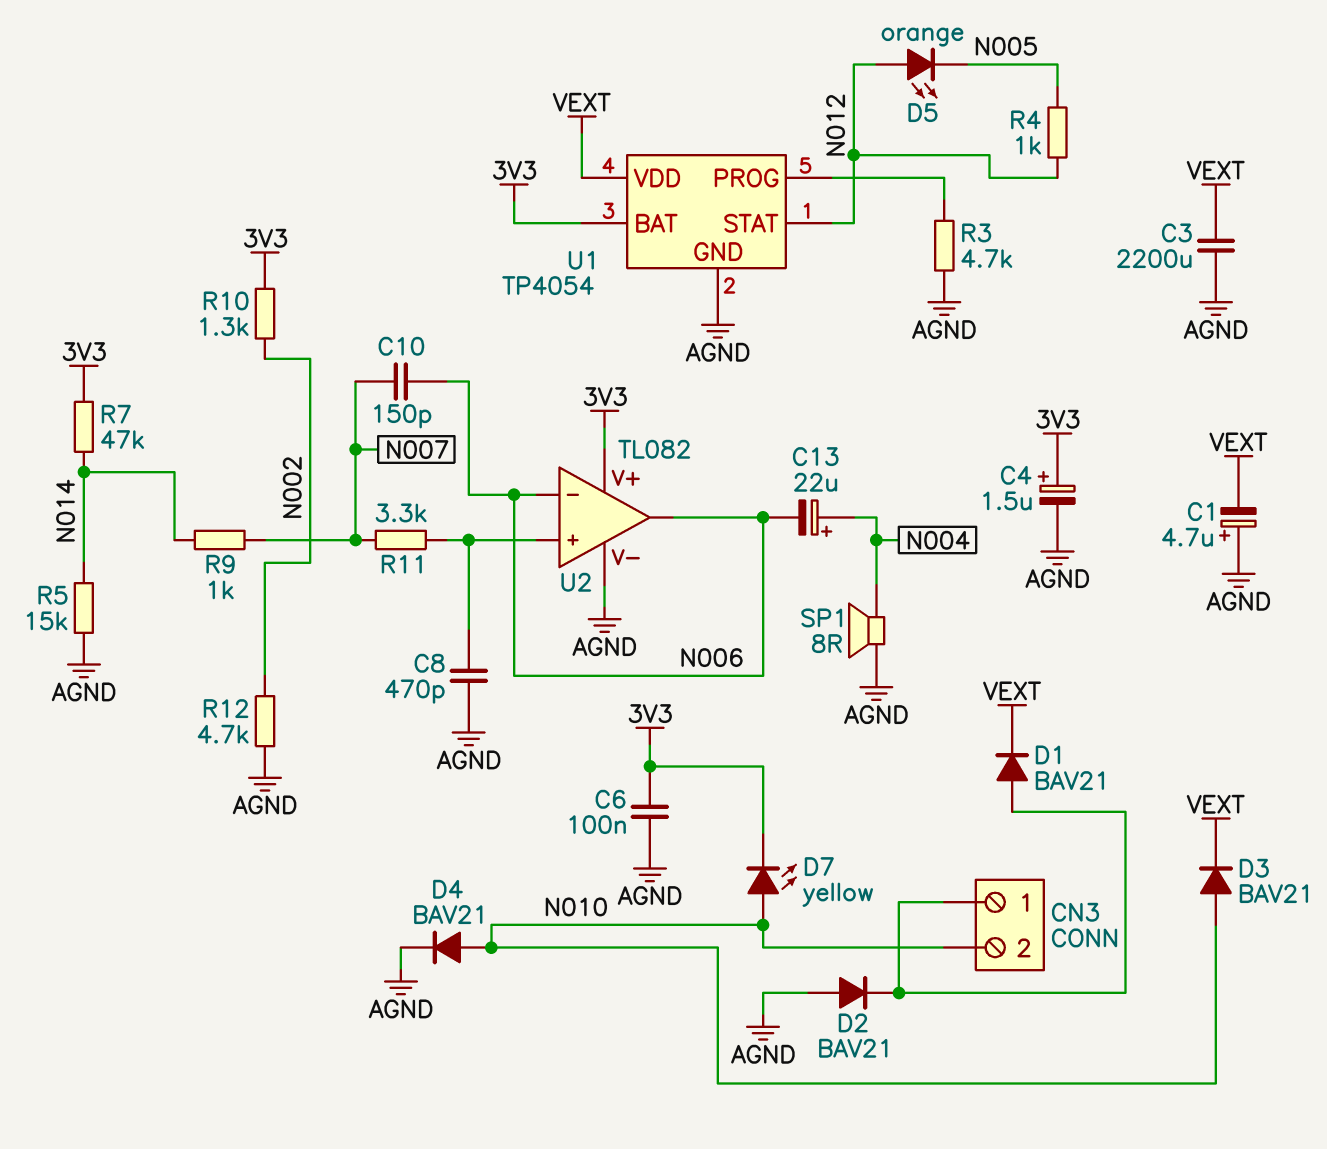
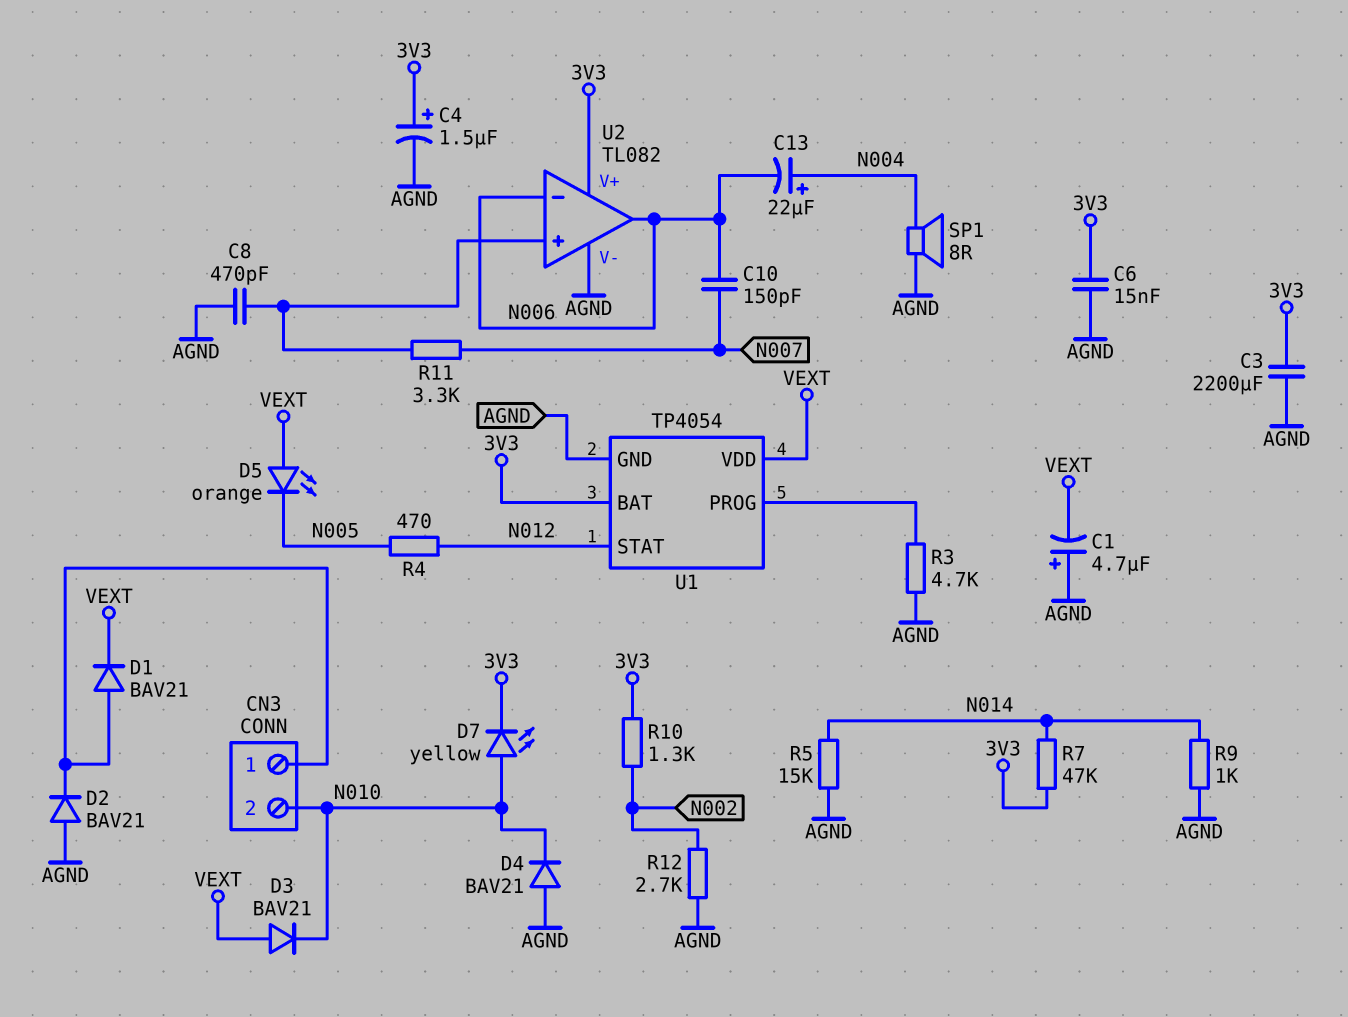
C3: 2200uF (AGND, VEXT) -> 2200uF (3V3, AGND)
C6: 100nF (3V3, AGND) -> 15nF (3V3, AGND)
D3: diode BAV21 (A N010, K VEXT) -> diode BAV21 (A VEXT, K N010)
D4: diode BAV21 (A N010, K AGND) -> diode BAV21 (A AGND, K N010)
D5: LED orange (A N012, K N005) -> LED orange (A VEXT, K N005)
R4: 1k (N005, N012) -> 470 (N005, N012)
R9: 1k (N007, N014) -> 1k (AGND, N014)
R12: 4.7k (AGND, N002) -> 2.7k (AGND, N002)

